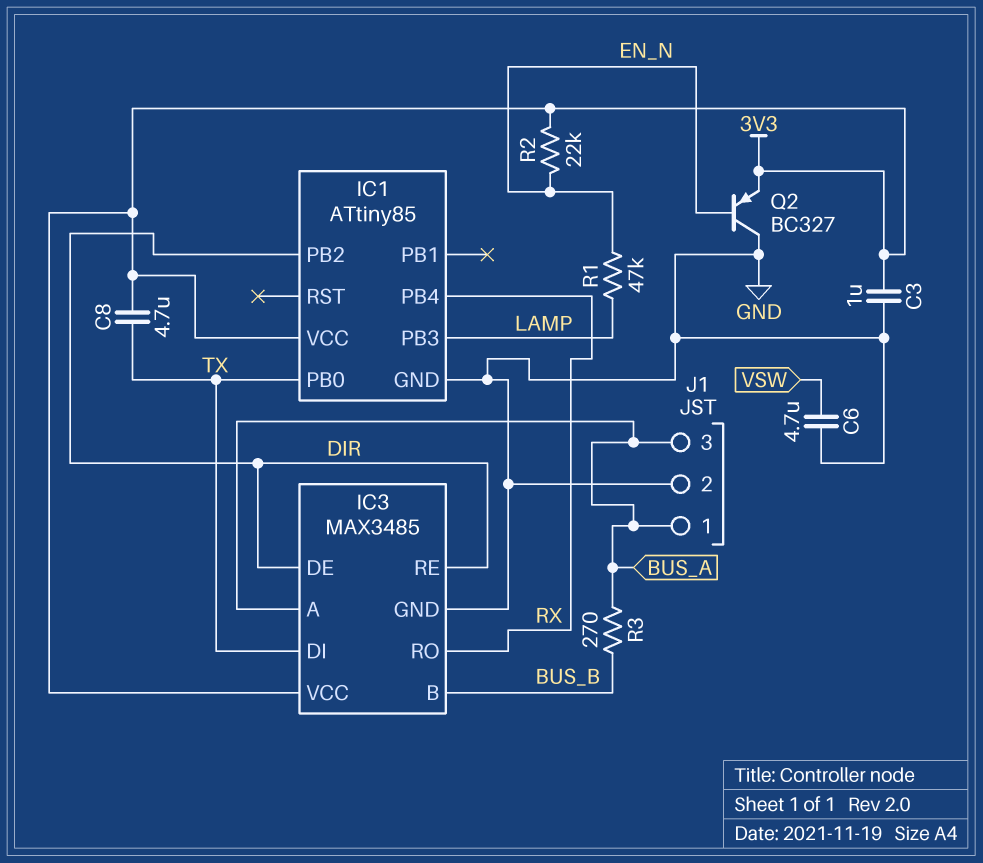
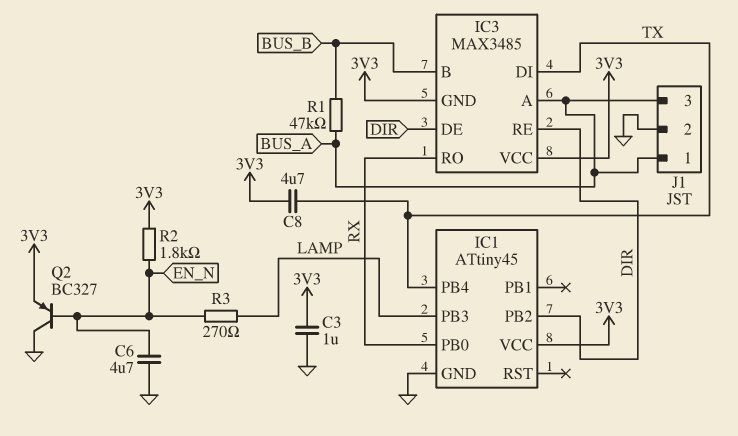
C6: 4.7uF (GND, VSW) -> 4.7uF (EN_N, GND)
IC1: ATtiny85 -> ATtiny45
IC1 pin PB0: TX -> RX
IC1 pin PB4: RX -> TX
IC3 pin GND: GND -> 3V3
R1: 47k (EN_N, LAMP) -> 47k (BUS_A, BUS_B)
R2: 22k (3V3, EN_N) -> 1.8k (3V3, EN_N)
R3: 270 (BUS_A, BUS_B) -> 270 (EN_N, LAMP)

